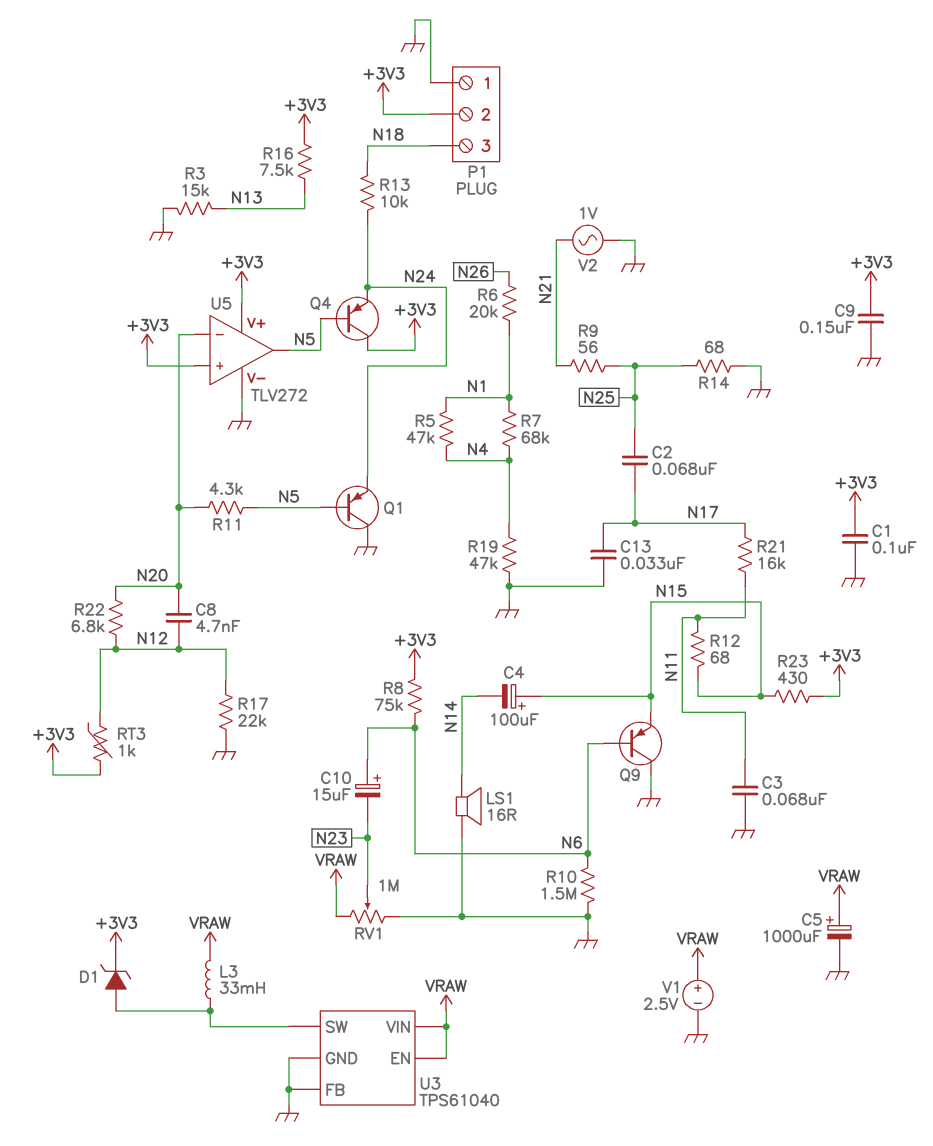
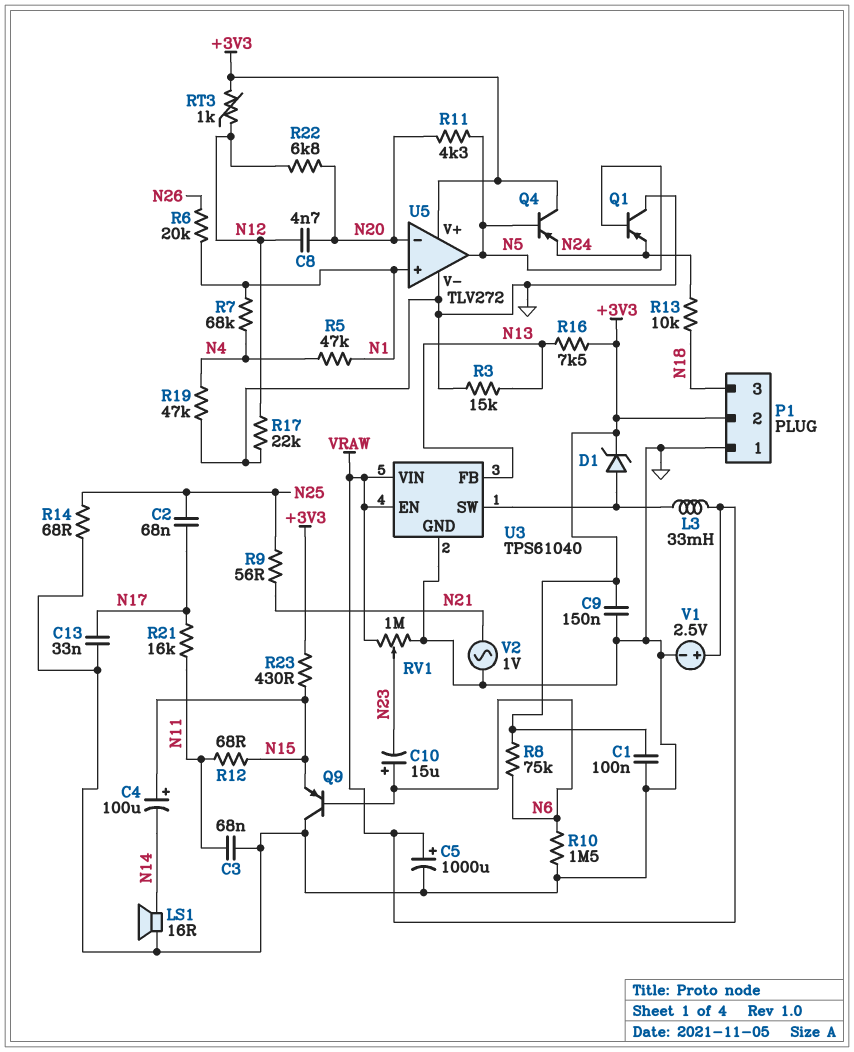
U3 pin FB: GND -> N13
U5 pin in+: +3V3 -> N1

